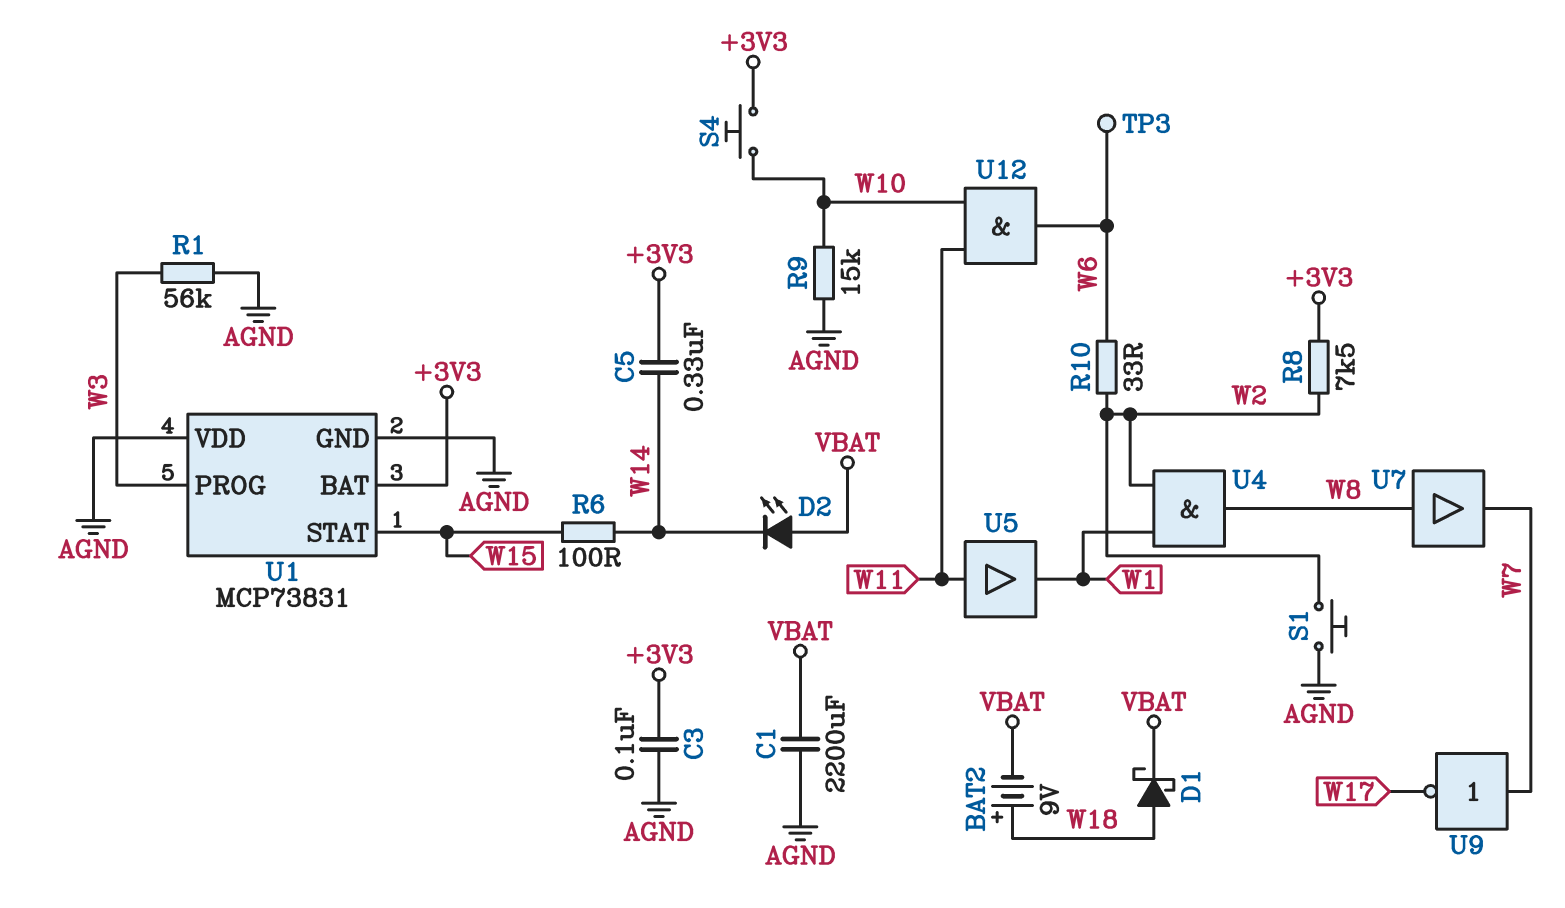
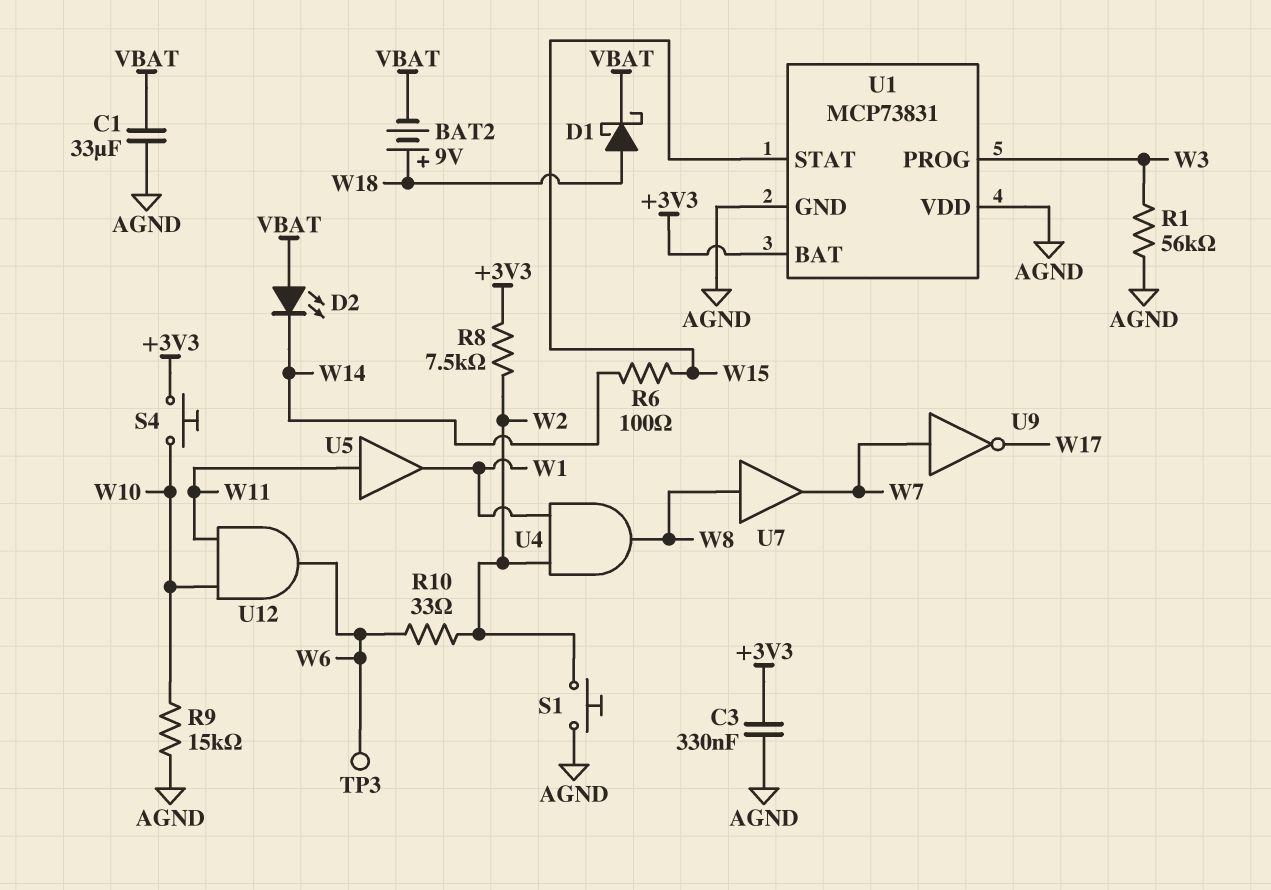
C1: 2200uF (AGND, VBAT) -> 33uF (AGND, VBAT)
C3: 100nF (+3V3, AGND) -> 330nF (+3V3, AGND)
C5: 330nF (+3V3, W14) -> none

